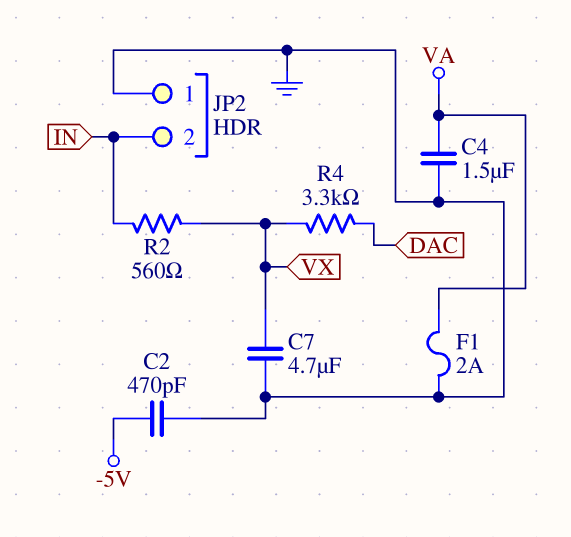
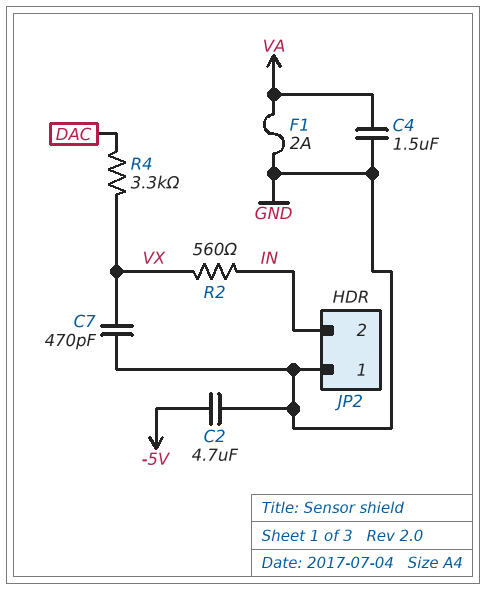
C2: 470pF (-5V, GND) -> 4.7uF (-5V, GND)
C7: 4.7uF (GND, VX) -> 470pF (GND, VX)

